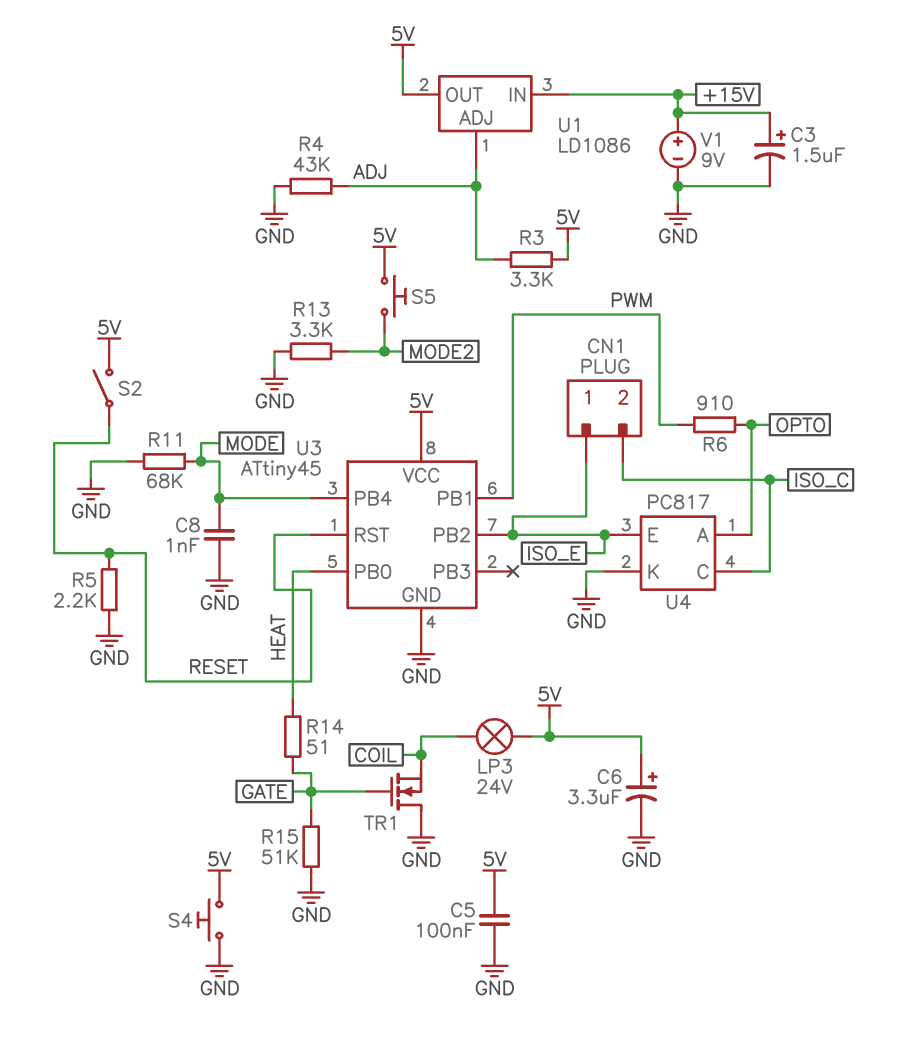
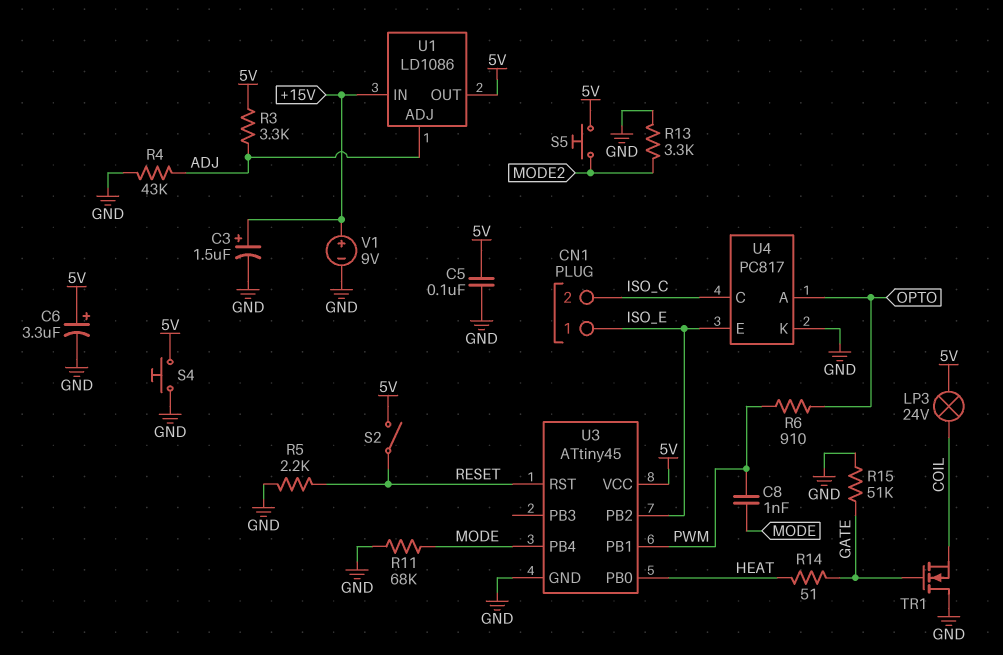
C8: 1nF (GND, MODE) -> 1nF (MODE, PWM)

